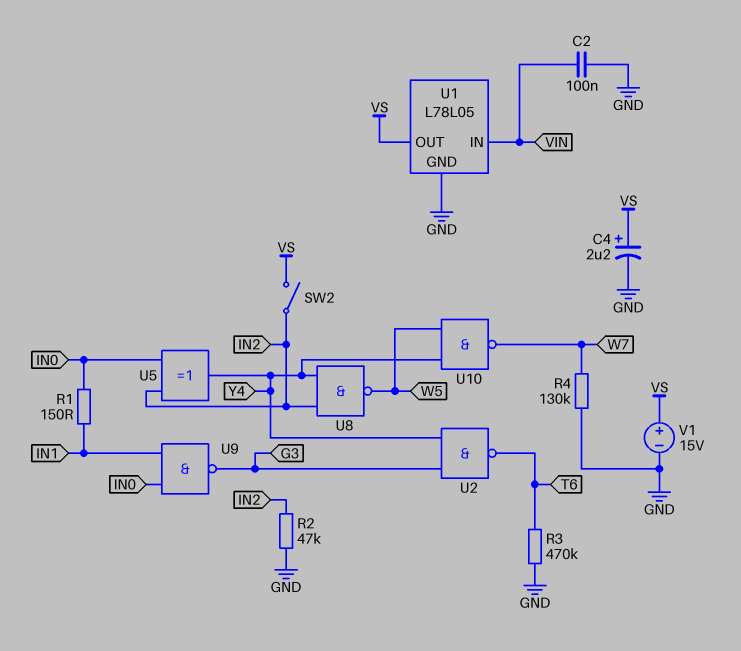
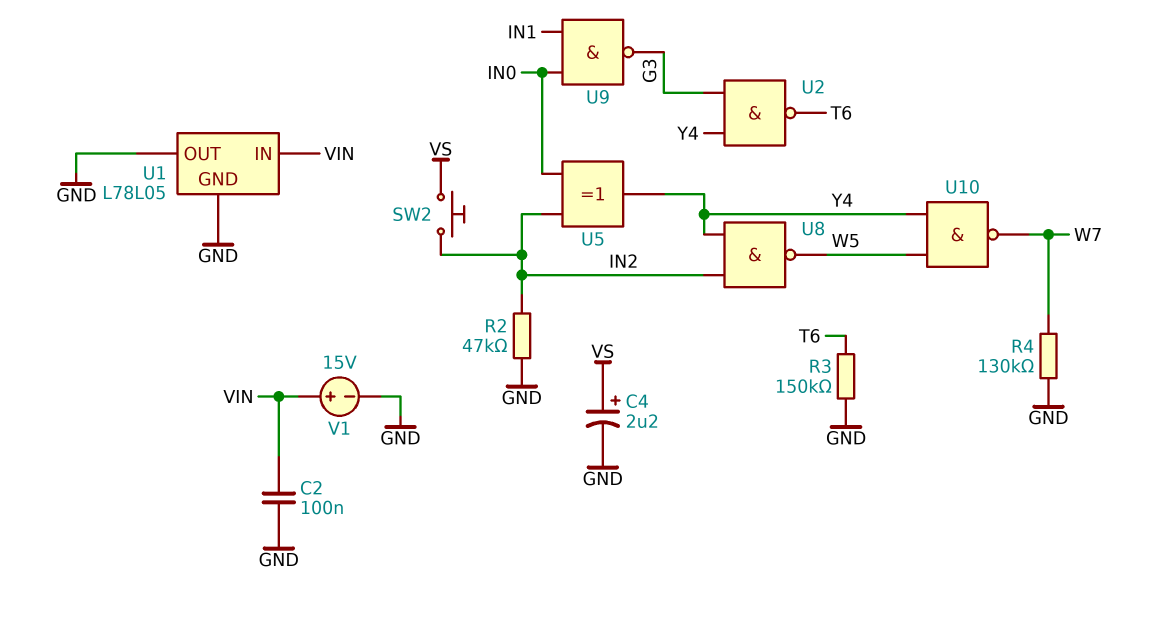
R1: 150 (IN0, IN1) -> none
R3: 470k (GND, T6) -> 150k (GND, T6)
SW2: switch (IN2, VS) -> button (IN2, VS)
U1 pin OUT: VS -> GND
V1: 15V (plus VS, minus GND) -> 15V (plus VIN, minus GND)

